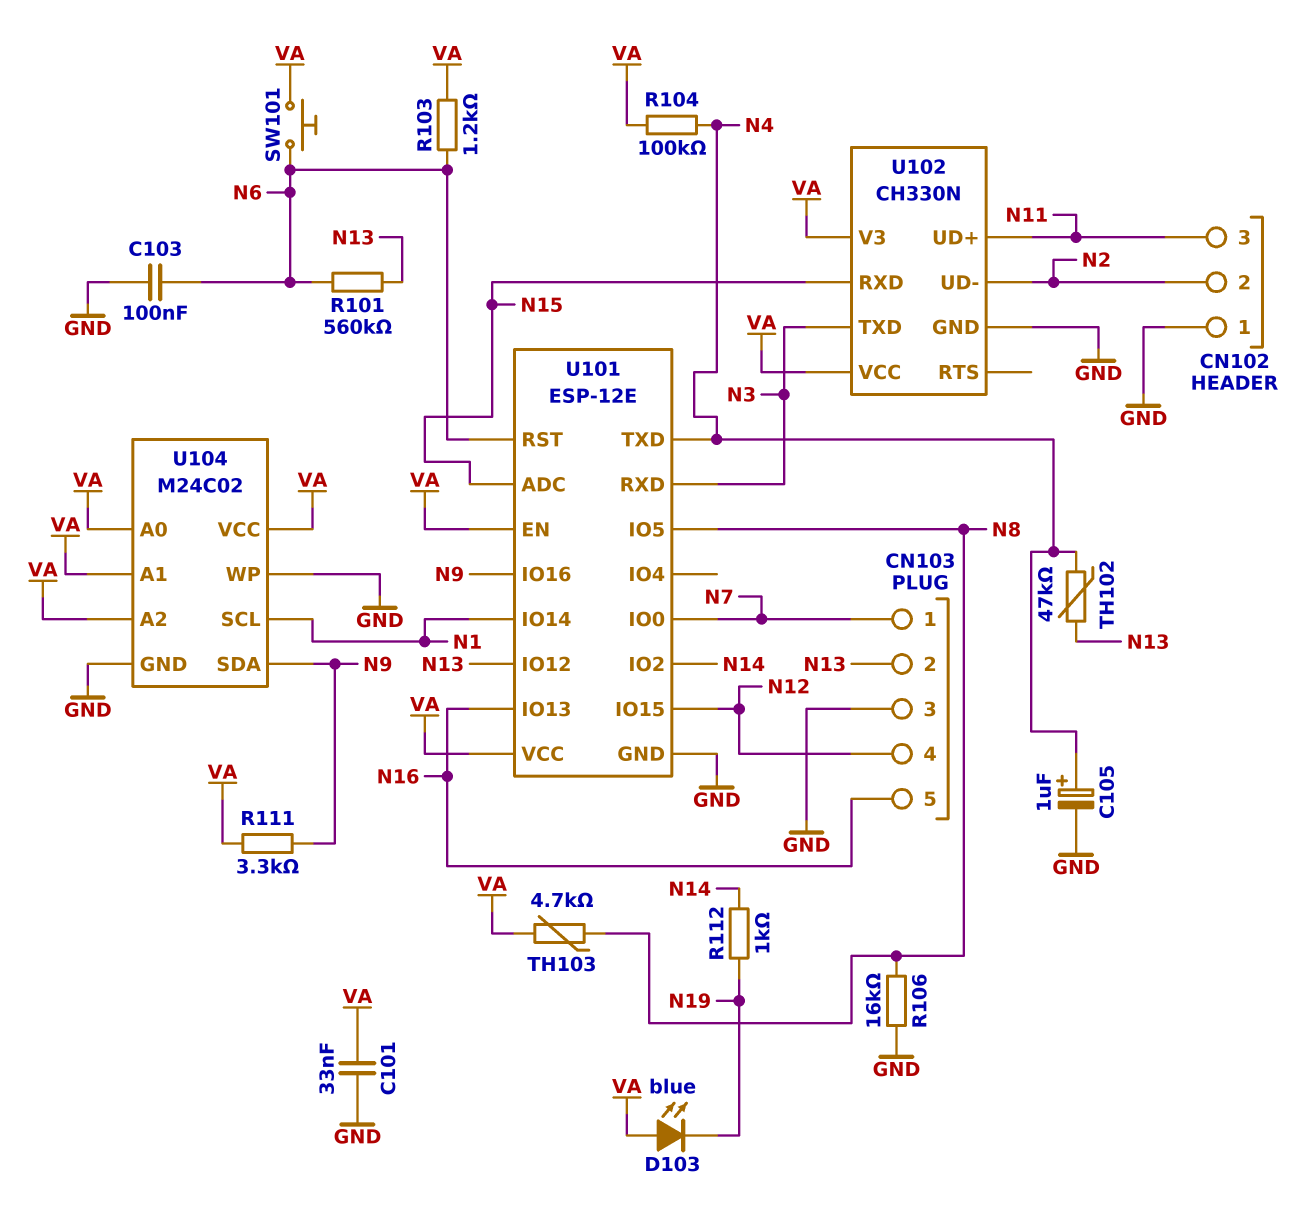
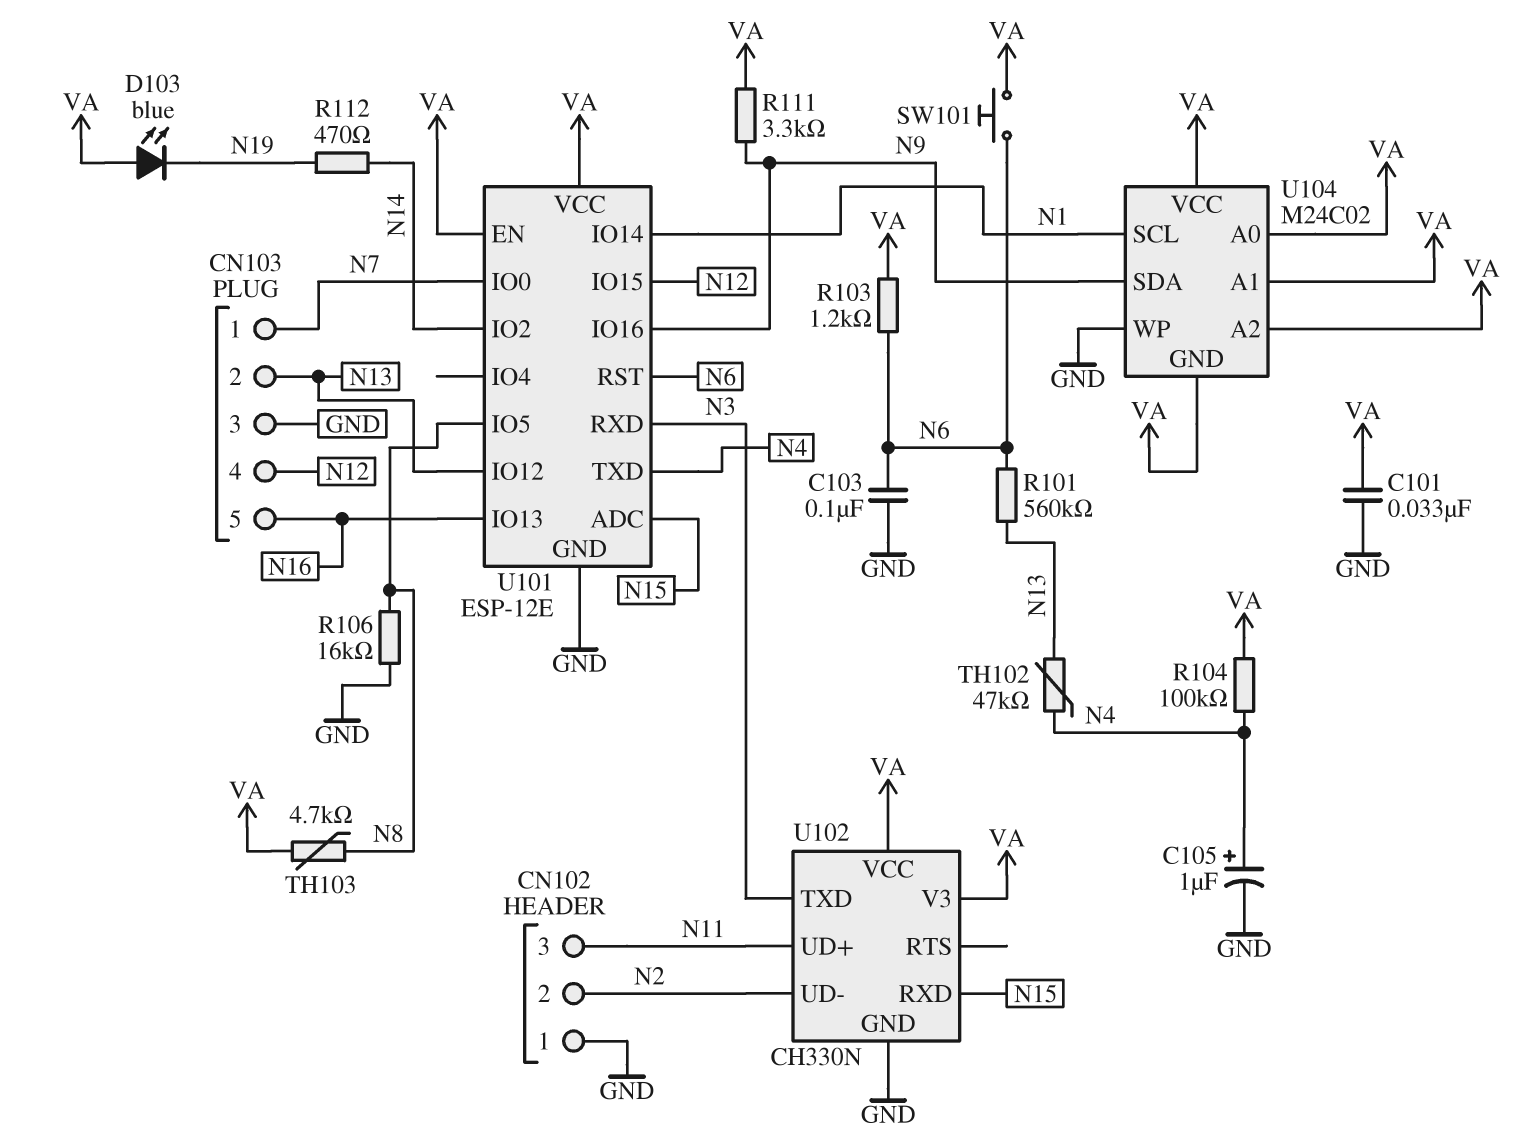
R112: 1k (N14, N19) -> 470 (N14, N19)
U104 pin GND: GND -> VA

